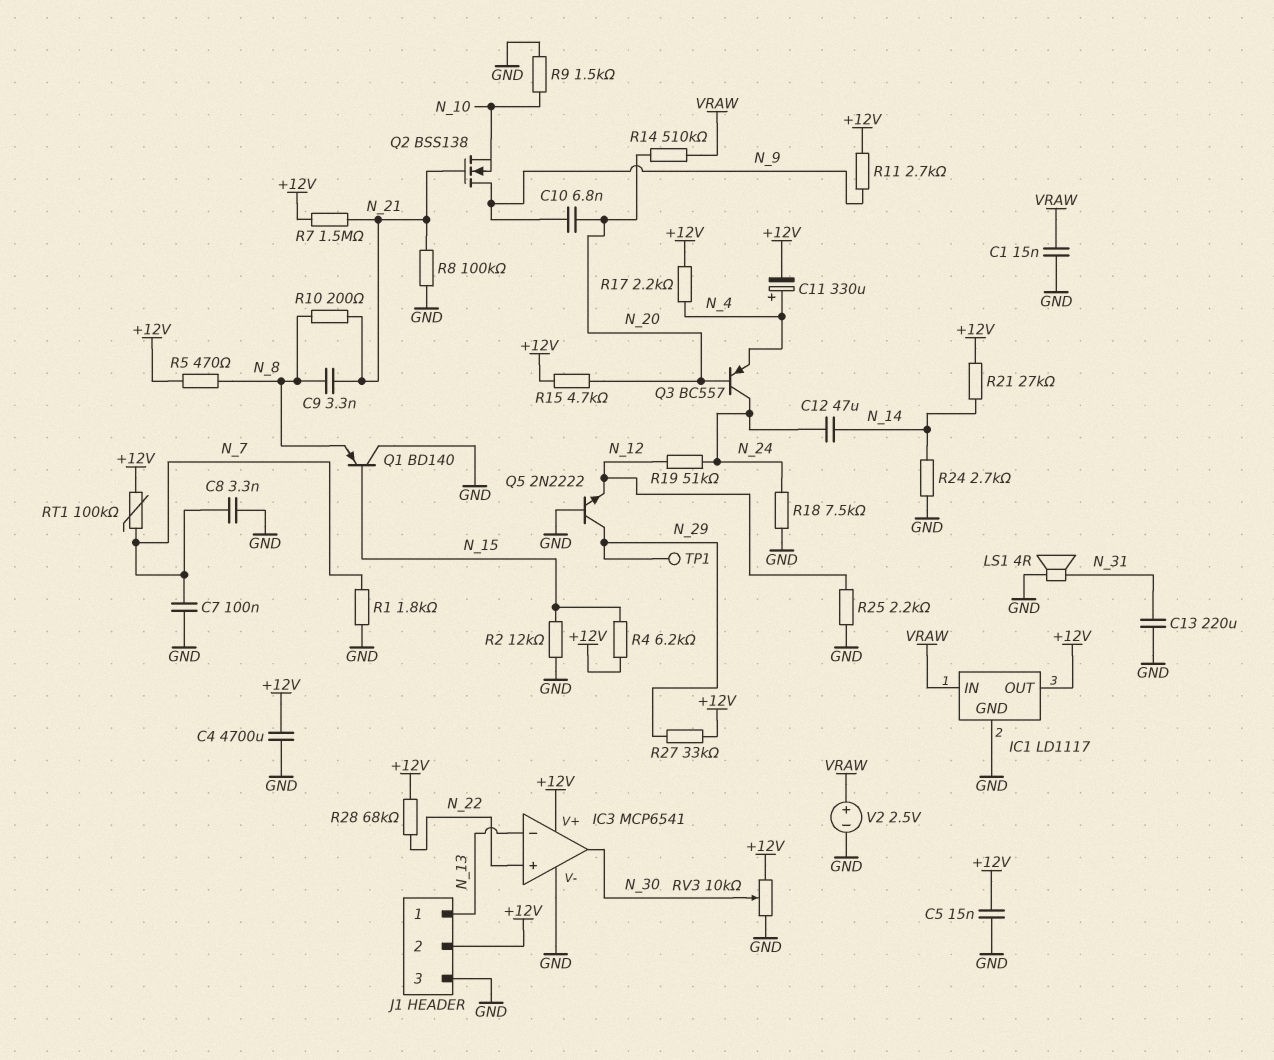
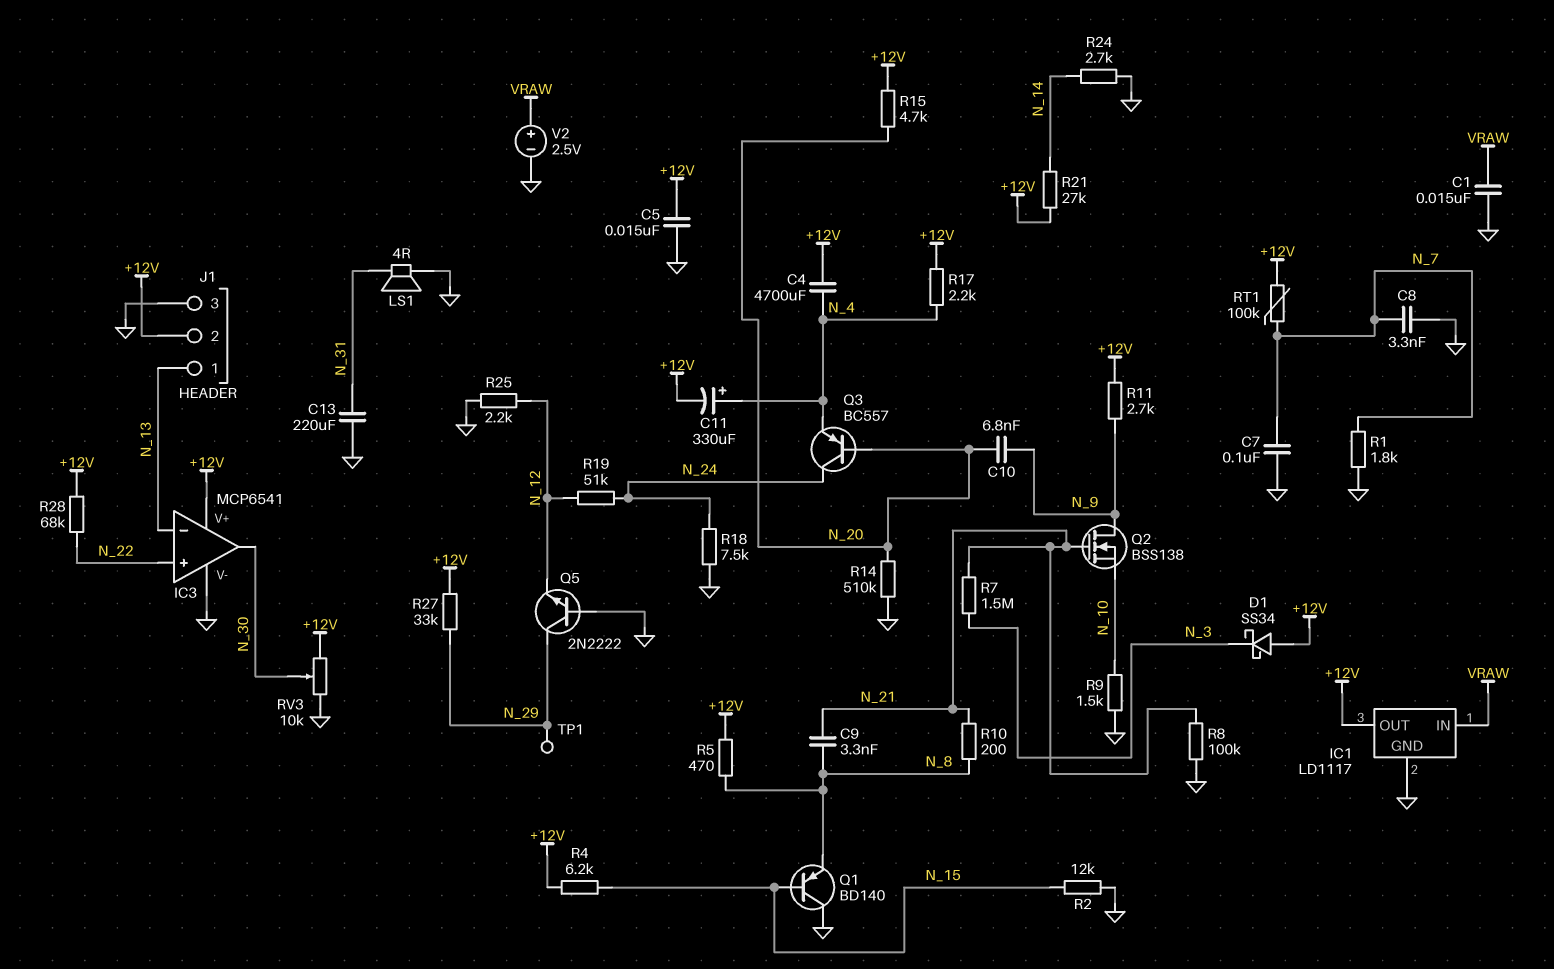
C4: 4700uF (+12V, GND) -> 4700uF (+12V, N_4)
C12: 47uF (N_14, N_24) -> none
D1: none -> schottky SS34 (A +12V, K N_3)
R7: 1.5M (+12V, N_21) -> 1.5M (N_3, N_21)
R14: 510k (N_20, VRAW) -> 510k (GND, N_20)

